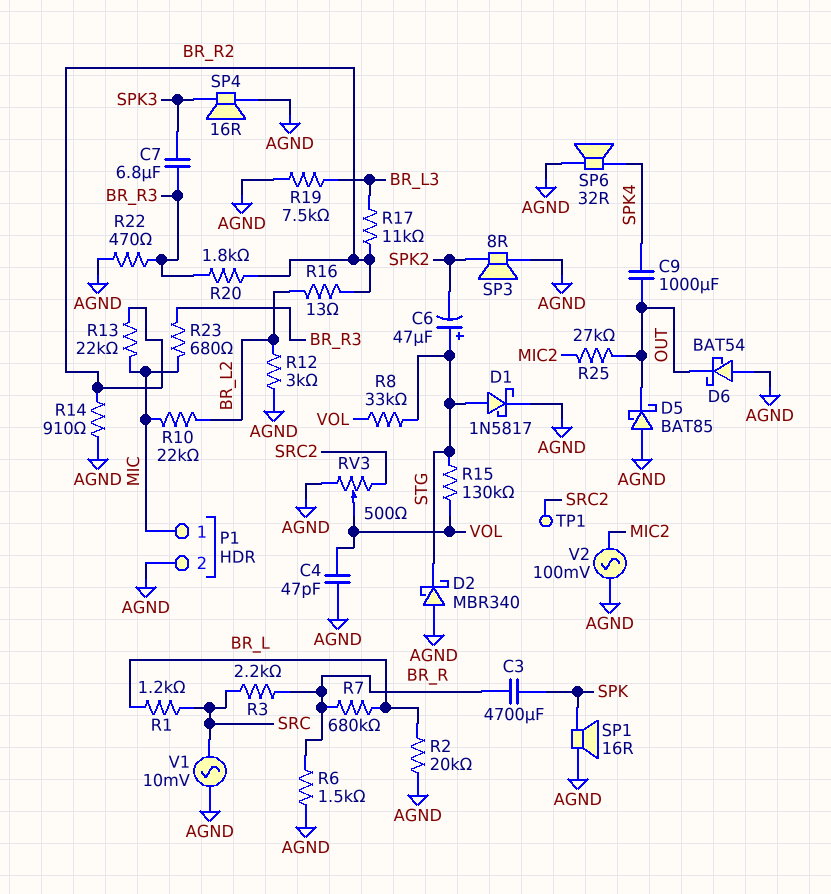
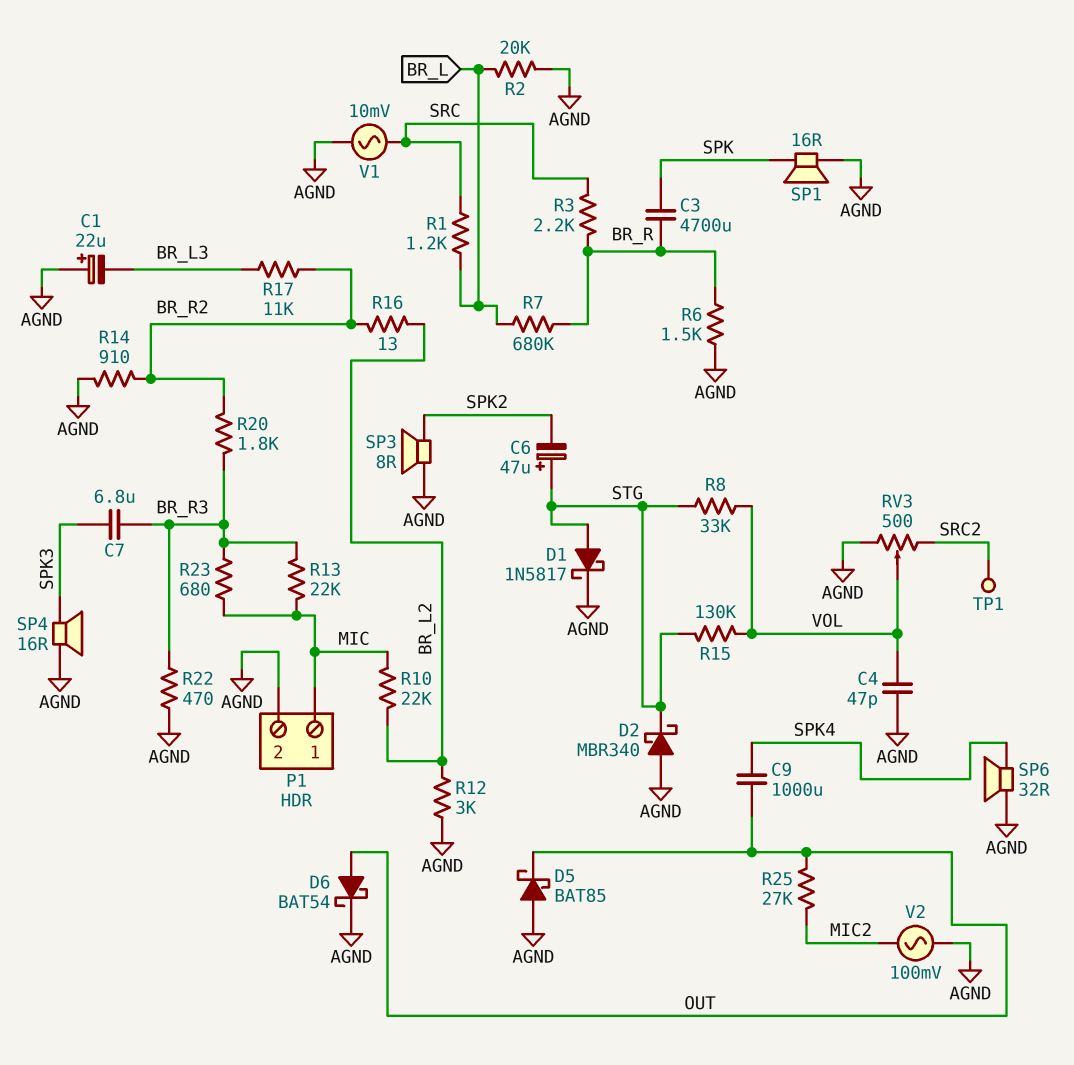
C1: none -> 22uF (plus AGND, minus BR_L3)
D6: schottky BAT54 (A AGND, K OUT) -> schottky BAT54 (A OUT, K AGND)
R13: 22k (BR_R2, MIC) -> 22k (BR_R3, MIC)
R19: 7.5k (AGND, BR_L3) -> none

